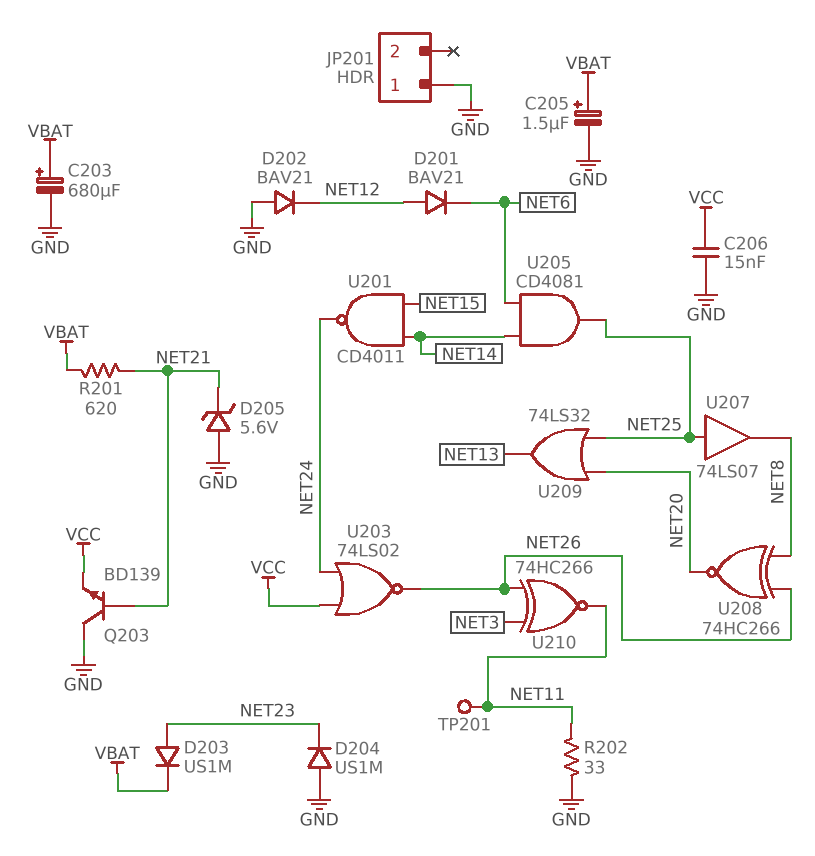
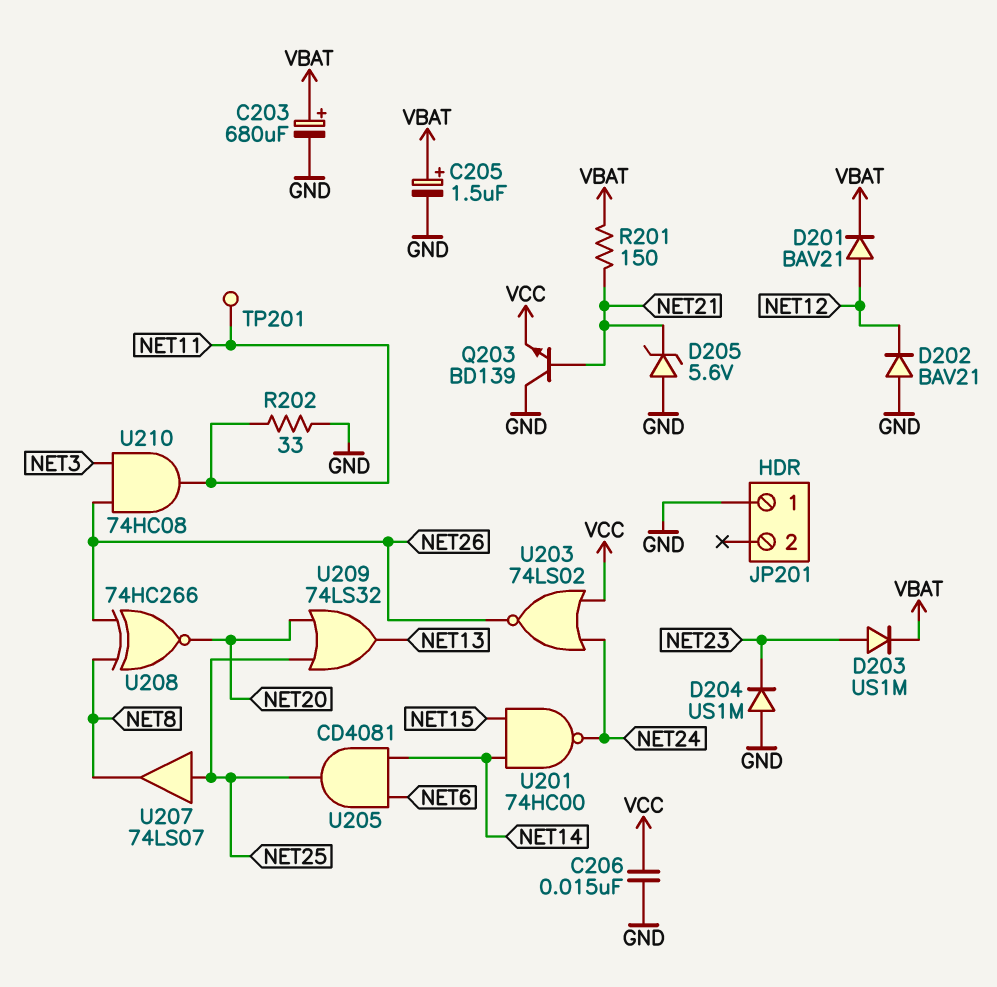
D201: diode BAV21 (A NET12, K NET6) -> diode BAV21 (A NET12, K VBAT)
R201: 620 (NET21, VBAT) -> 150 (NET21, VBAT)
U201: NAND CD4011 (in NET14, in NET15, out NET24) -> NAND 74HC00 (in NET14, in NET15, out NET24)
U210: XNOR 74HC266 (in NET3, in NET26, out NET11) -> AND 74HC08 (in NET3, in NET26, out NET11)

